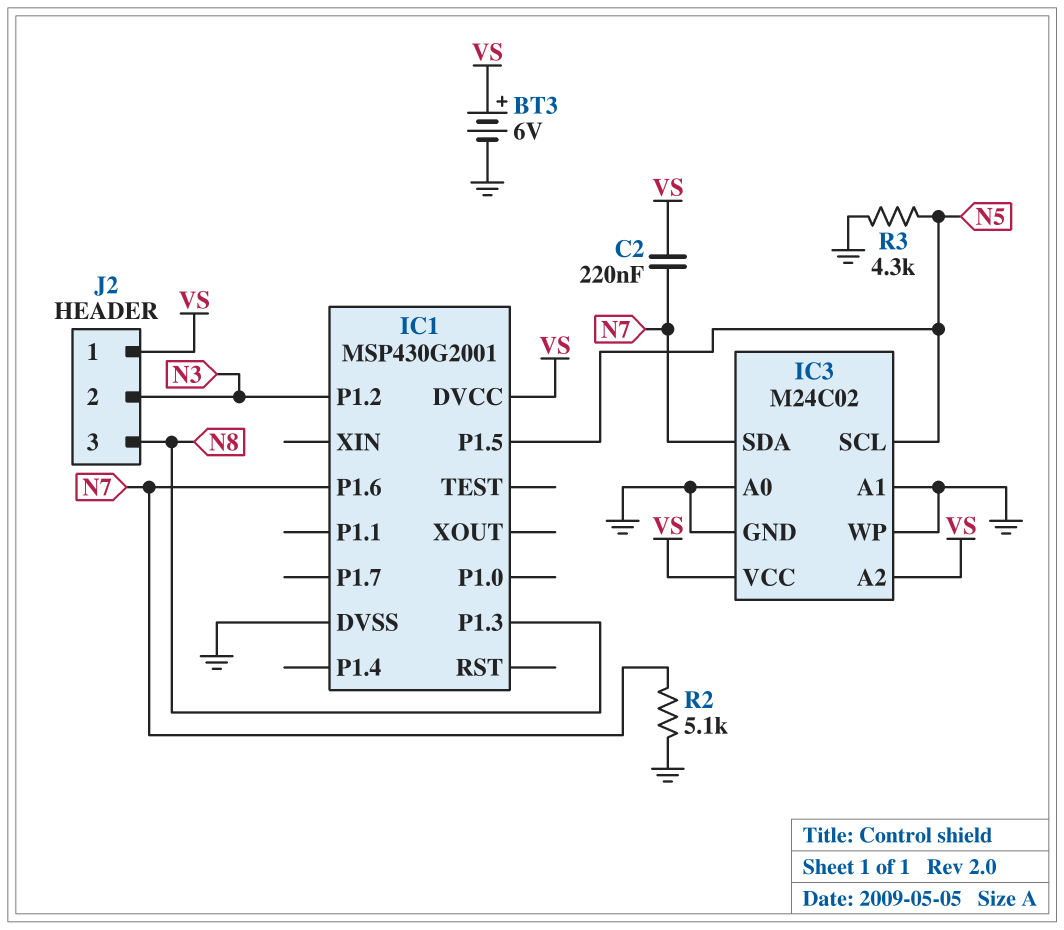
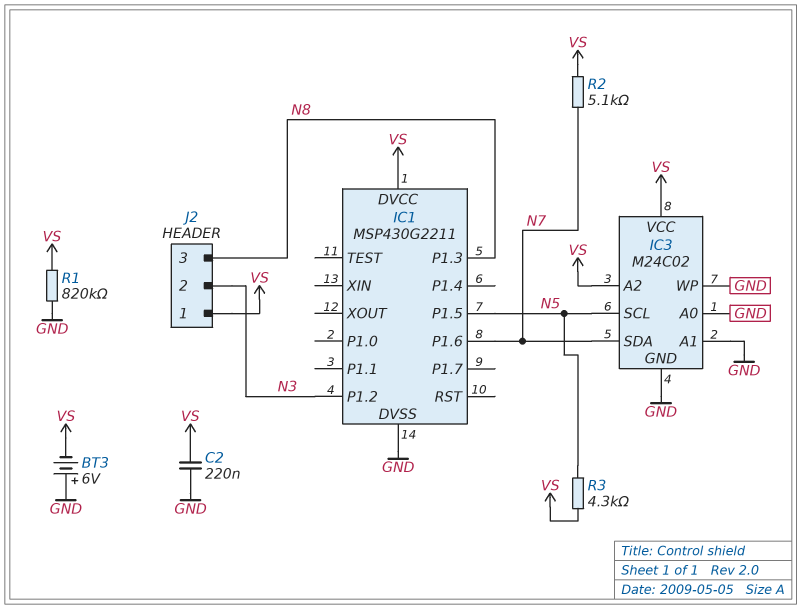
BT3: 6V (plus VS, minus GND) -> 6V (plus GND, minus VS)
C2: 220nF (N7, VS) -> 220nF (GND, VS)
IC1: MSP430G2001 -> MSP430G2211
R1: none -> 820k (GND, VS)
R2: 5.1k (GND, N7) -> 5.1k (N7, VS)
R3: 4.3k (GND, N5) -> 4.3k (N5, VS)

